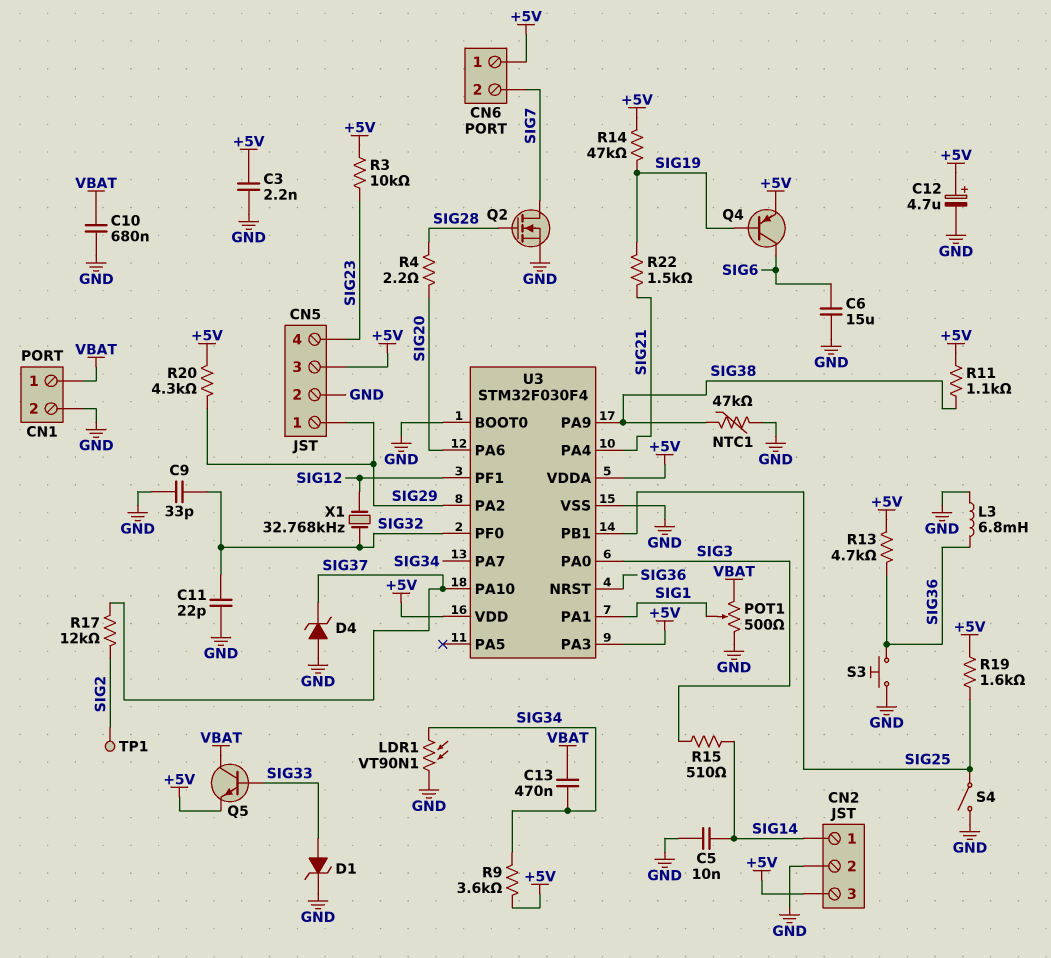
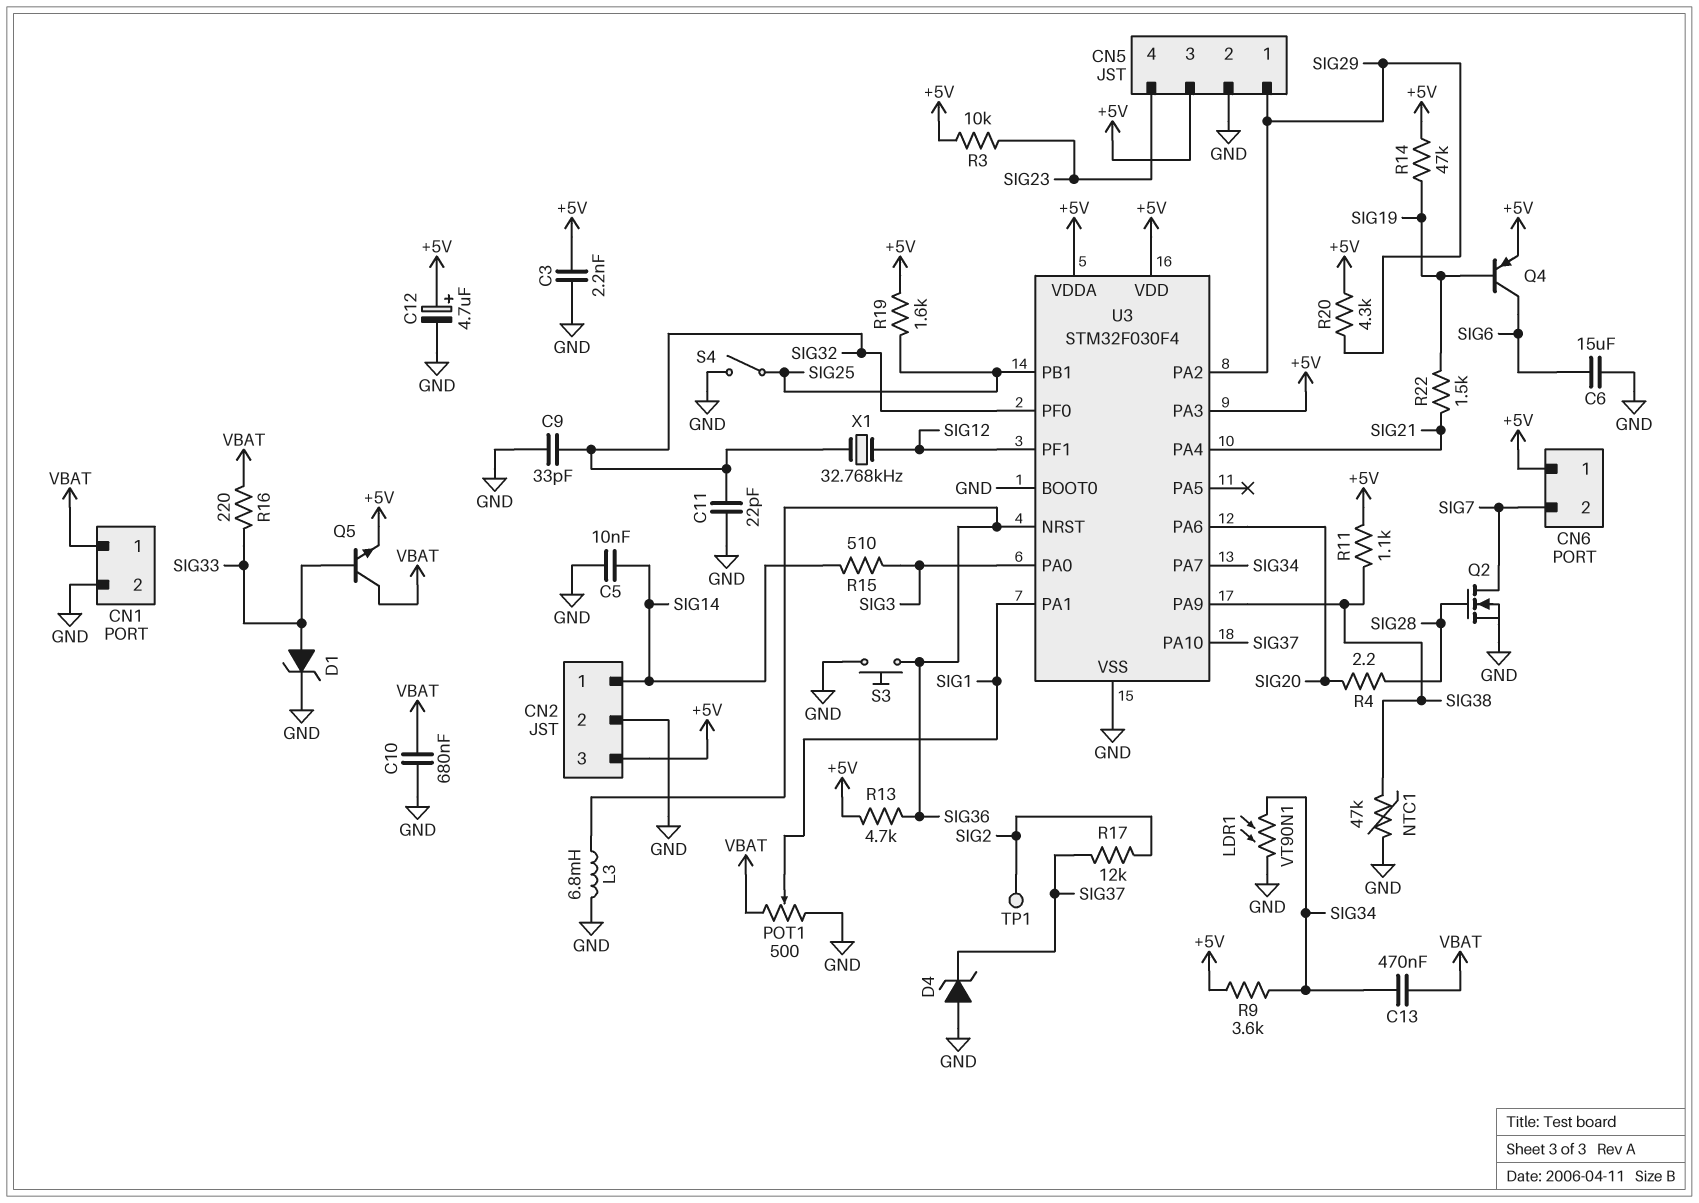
R16: none -> 220 (SIG33, VBAT)

